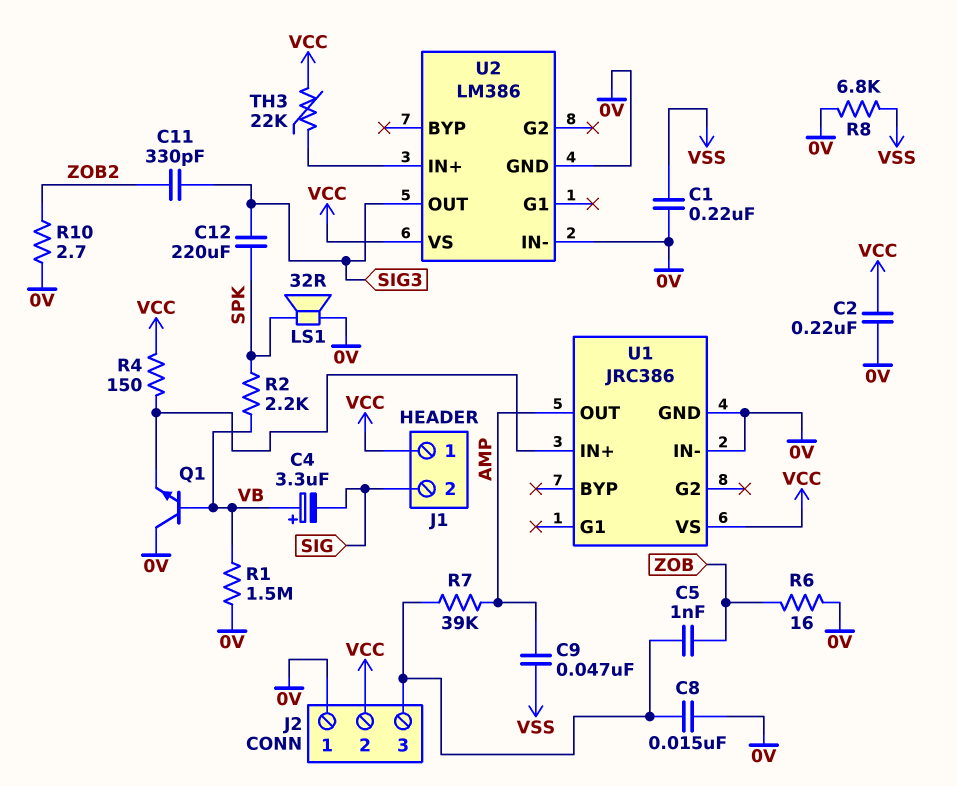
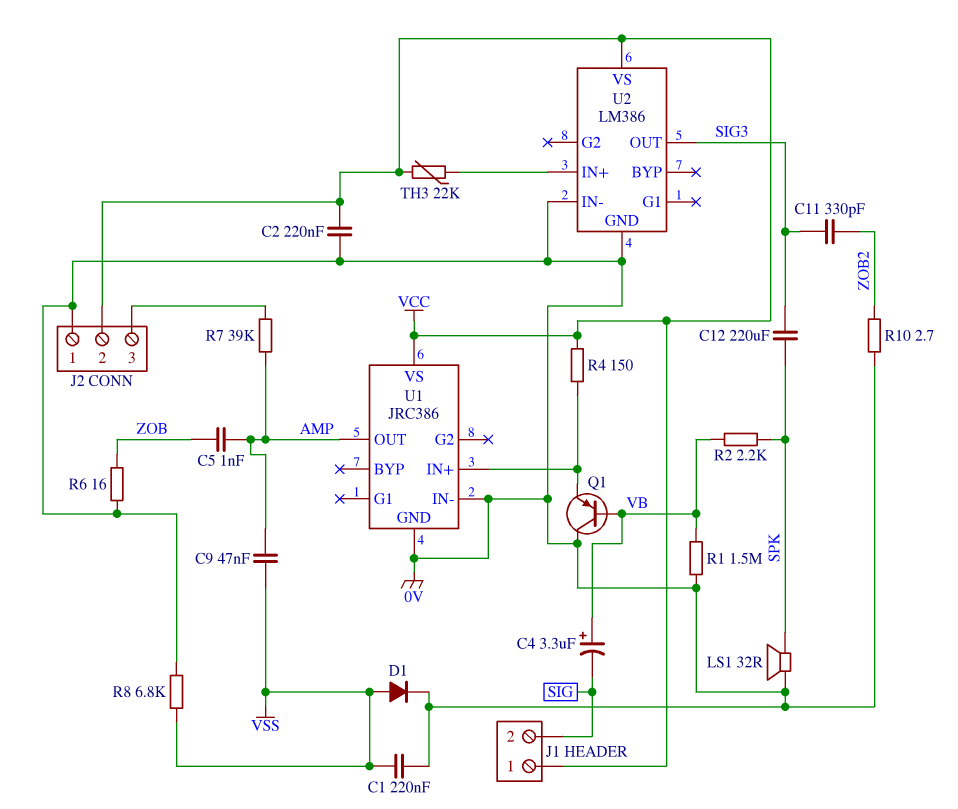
C5: 1nF (J2/3, ZOB) -> 1nF (AMP, ZOB)
C8: 15nF (0V, J2/3) -> none
D1: none -> diode (A VSS, K 0V)
Q1: NPN (B VB, C 0V, E U1/IN+) -> PNP (B VB, C 0V, E U1/IN+)

